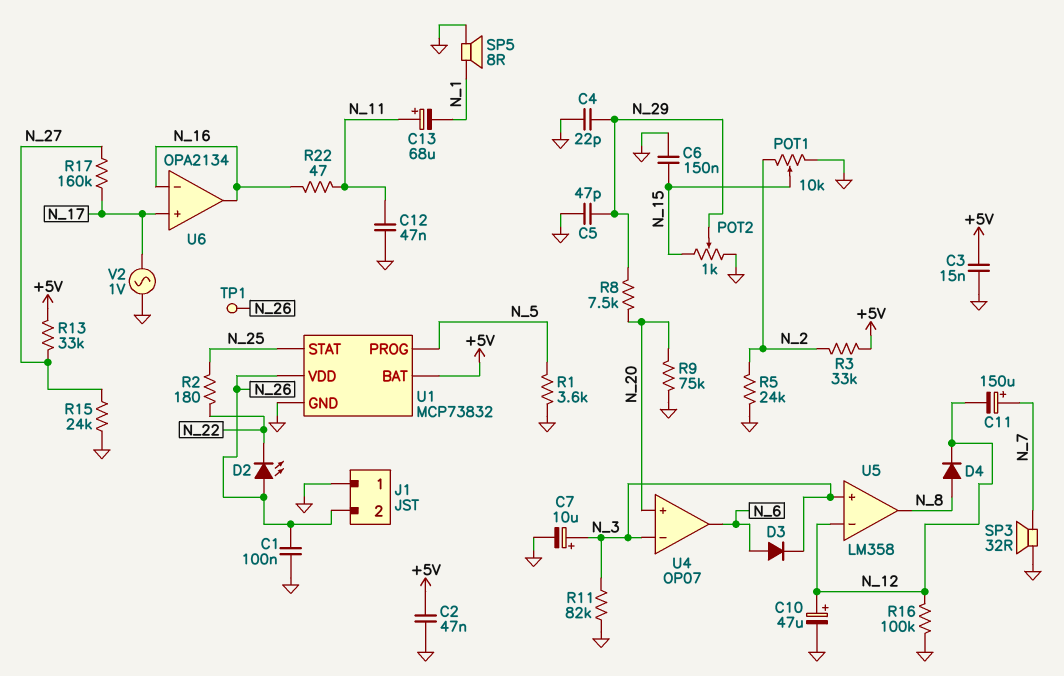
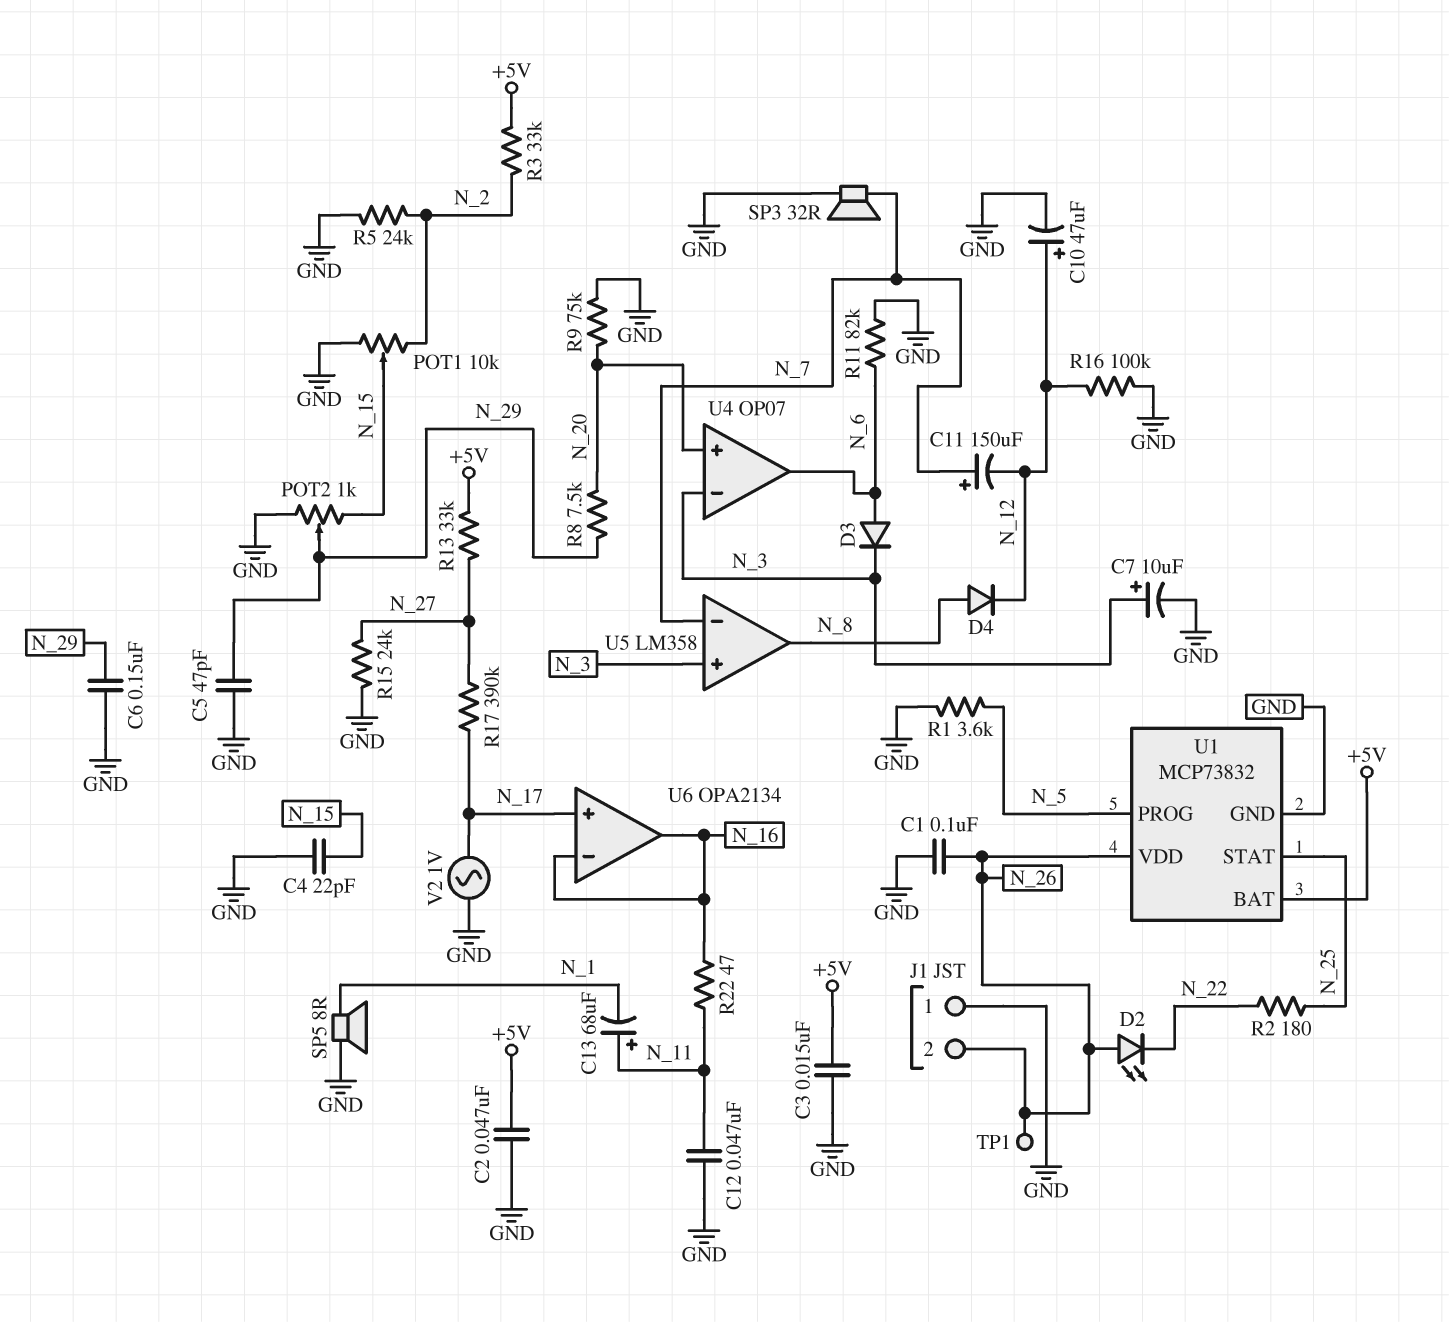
C4: 22pF (GND, N_29) -> 22pF (GND, N_15)
C6: 150nF (GND, N_15) -> 150nF (GND, N_29)
R11: 82k (GND, N_3) -> 82k (GND, N_6)
R17: 160k (N_17, N_27) -> 390k (N_17, N_27)
U5 pin in-: N_12 -> N_7

